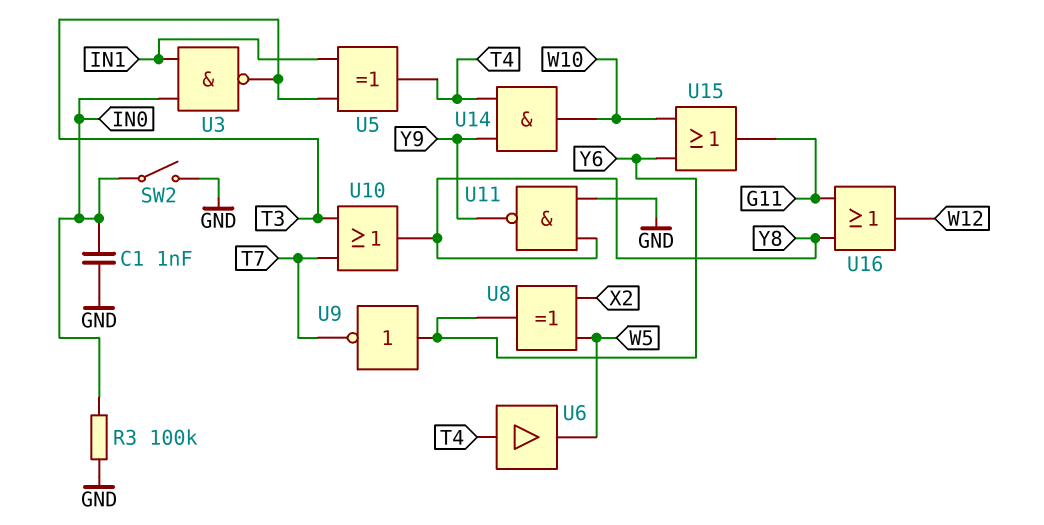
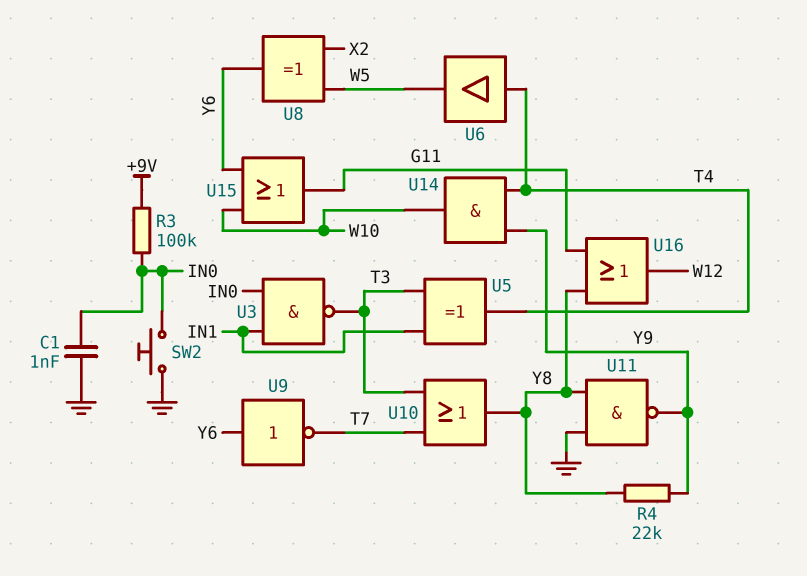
R3: 100k (GND, IN0) -> 100k (+9V, IN0)
R4: none -> 22k (Y8, Y9)
SW2: switch (GND, IN0) -> button (GND, IN0)

